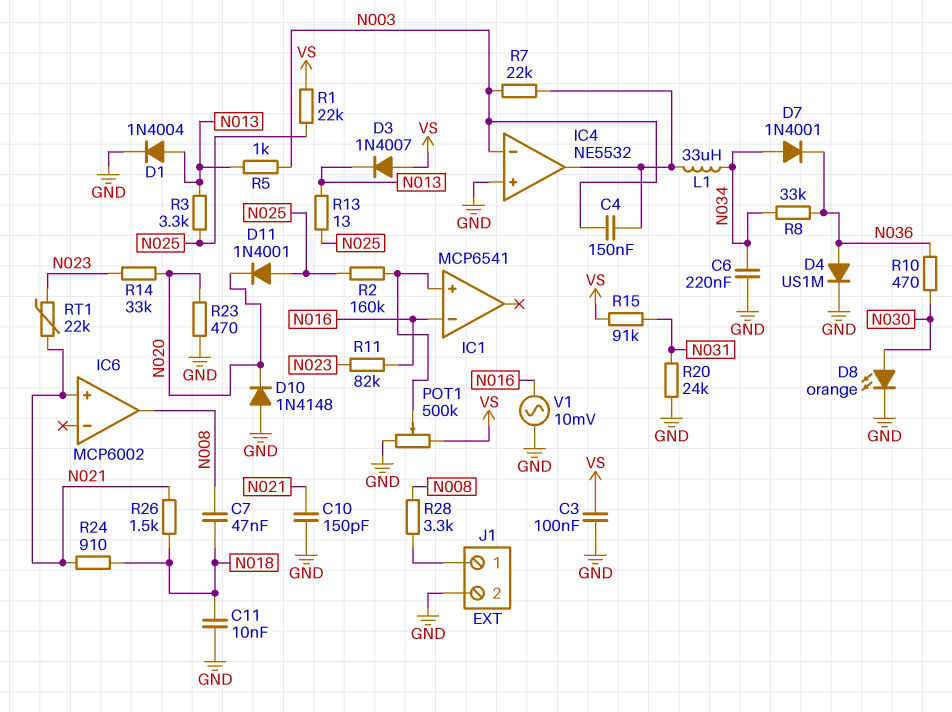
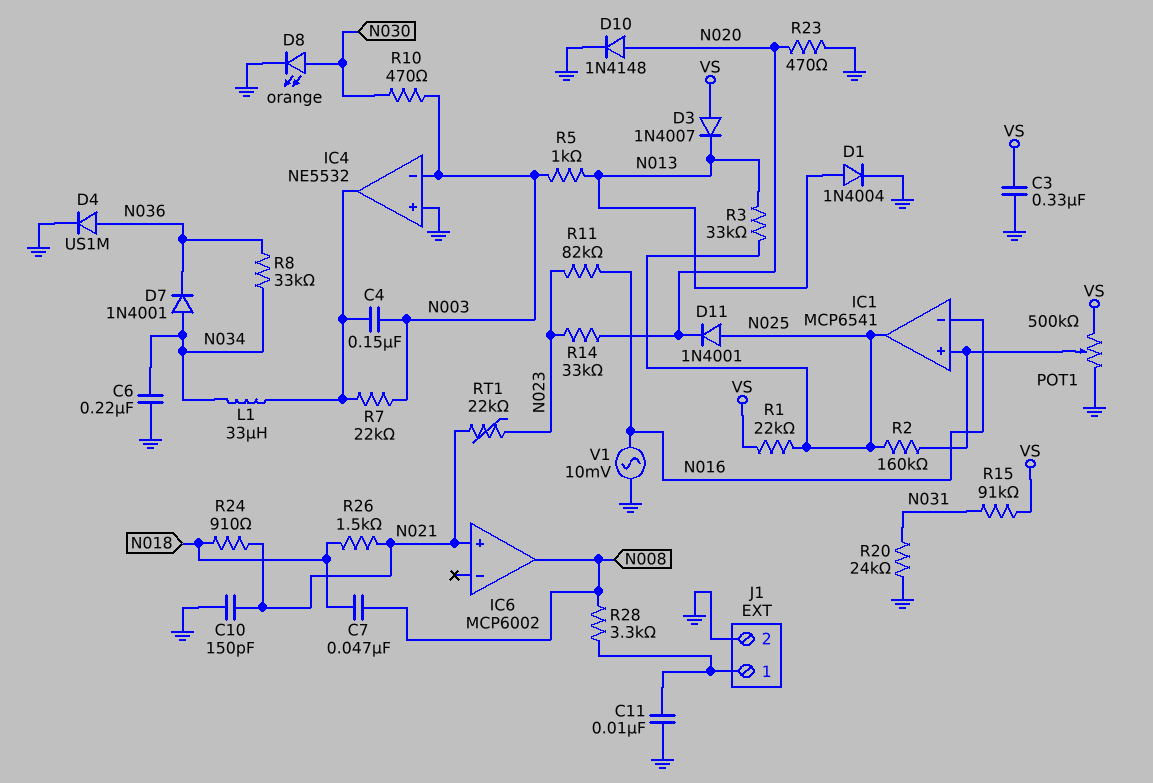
C3: 100nF (GND, VS) -> 330nF (GND, VS)
C11: 10nF (GND, N018) -> 10nF (GND, J1/1)
D10: diode 1N4148 (A GND, K N020) -> diode 1N4148 (A N020, K GND)
IC1 pin out: none -> N025
R3: 3.3k (N013, N025) -> 33k (N013, N025)
R10: 470 (N030, N036) -> 470 (N003, N030)
R13: 13 (N013, N025) -> none

